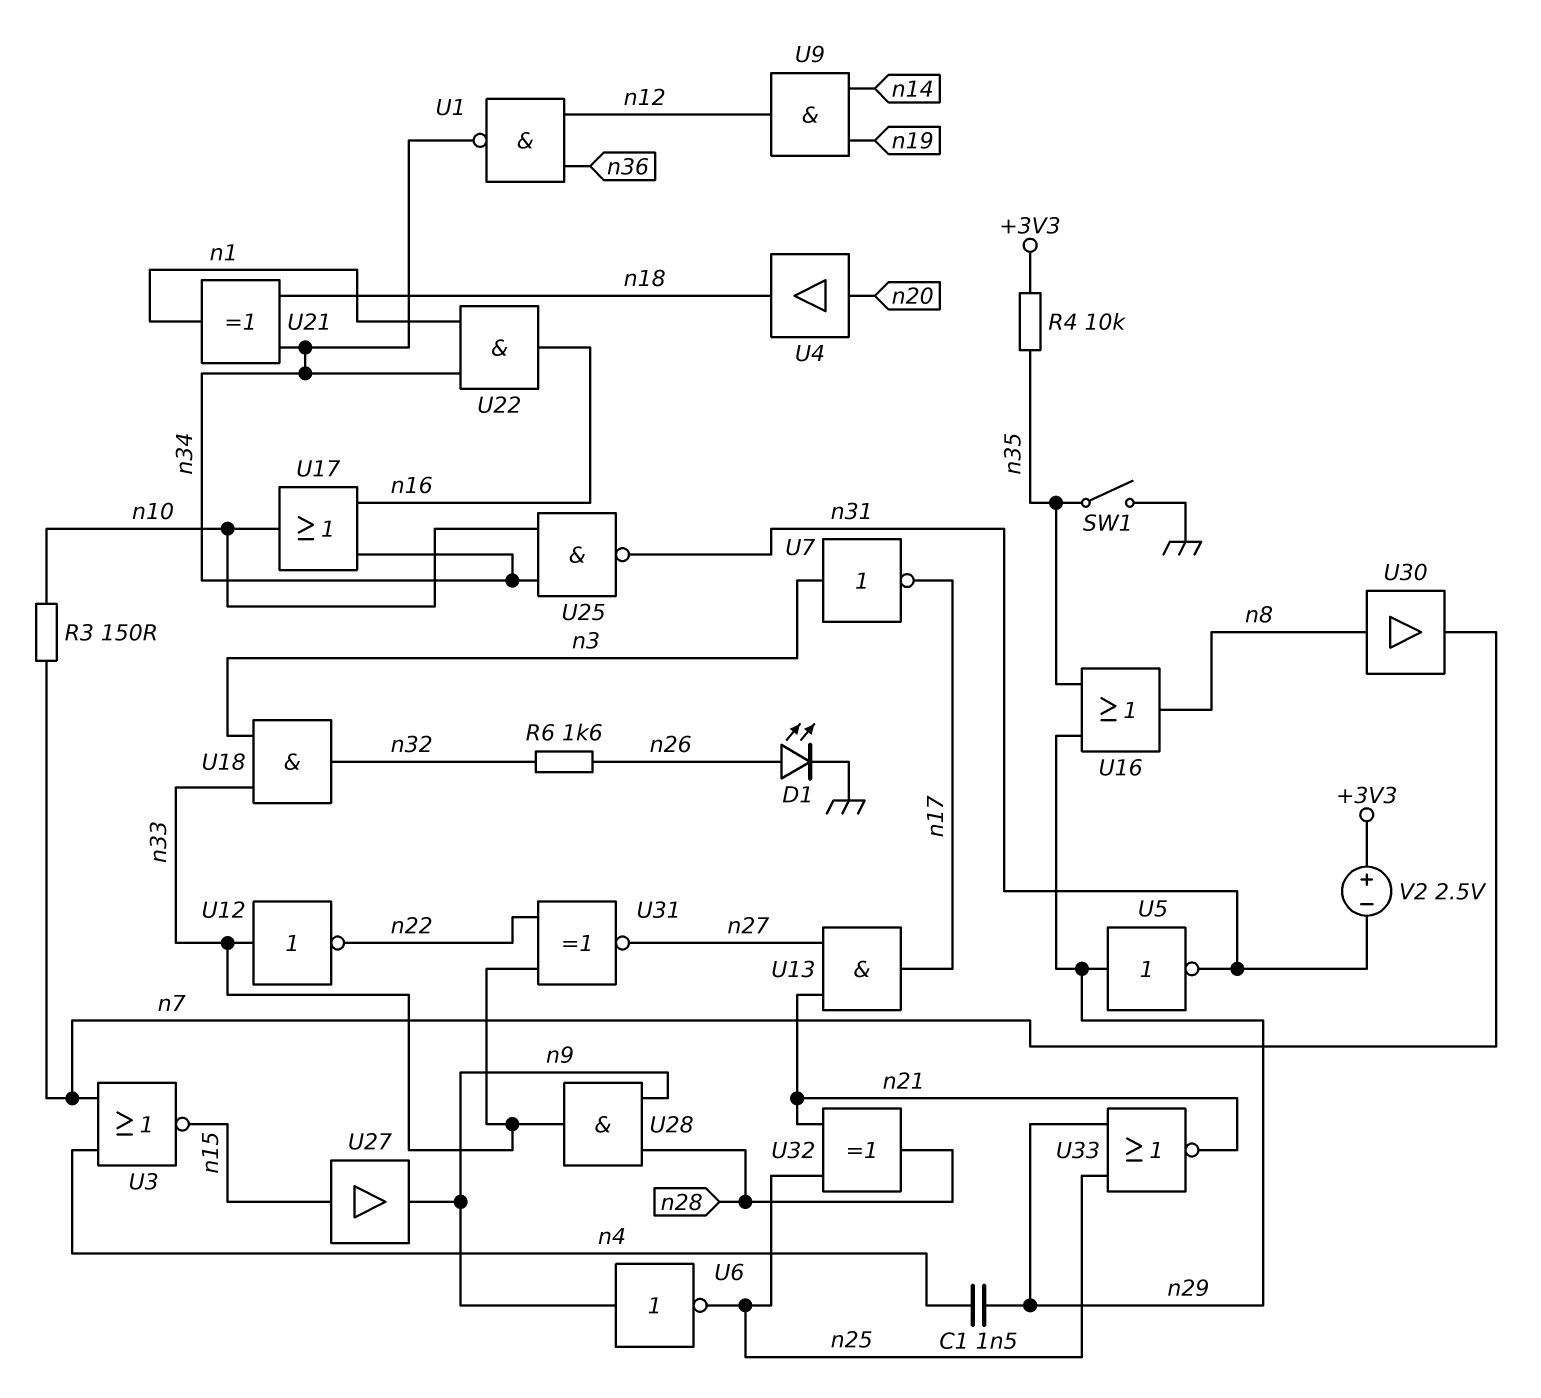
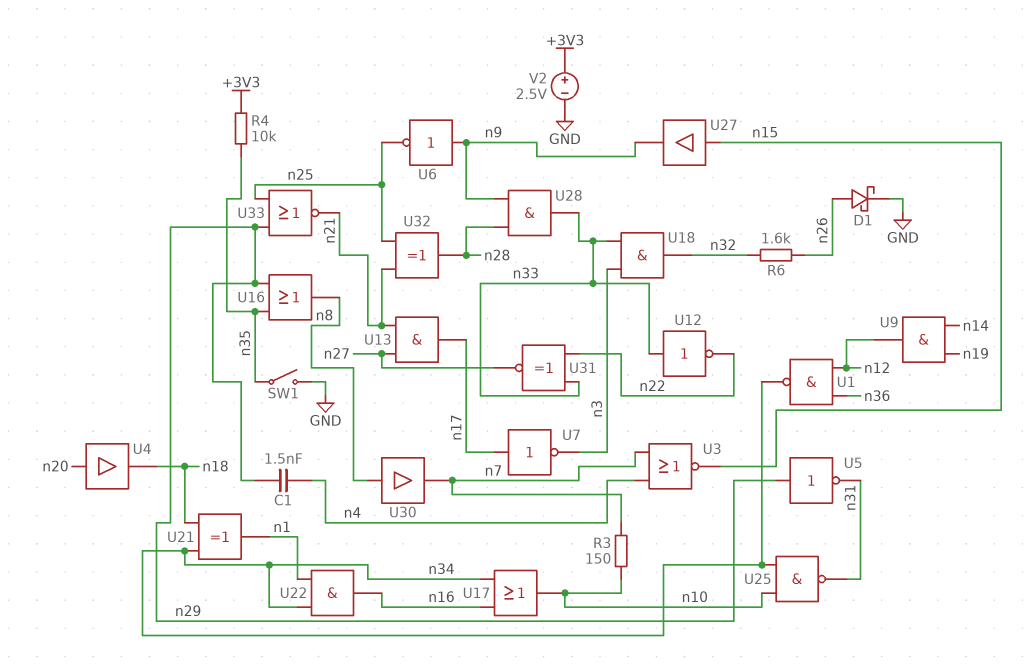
D1: LED (A n26, K GND) -> schottky (A n26, K GND)
U7: NOT (in n3, out n17) -> NOT (in n17, out n3)
V2: 2.5V (plus +3V3, minus n31) -> 2.5V (plus +3V3, minus GND)

